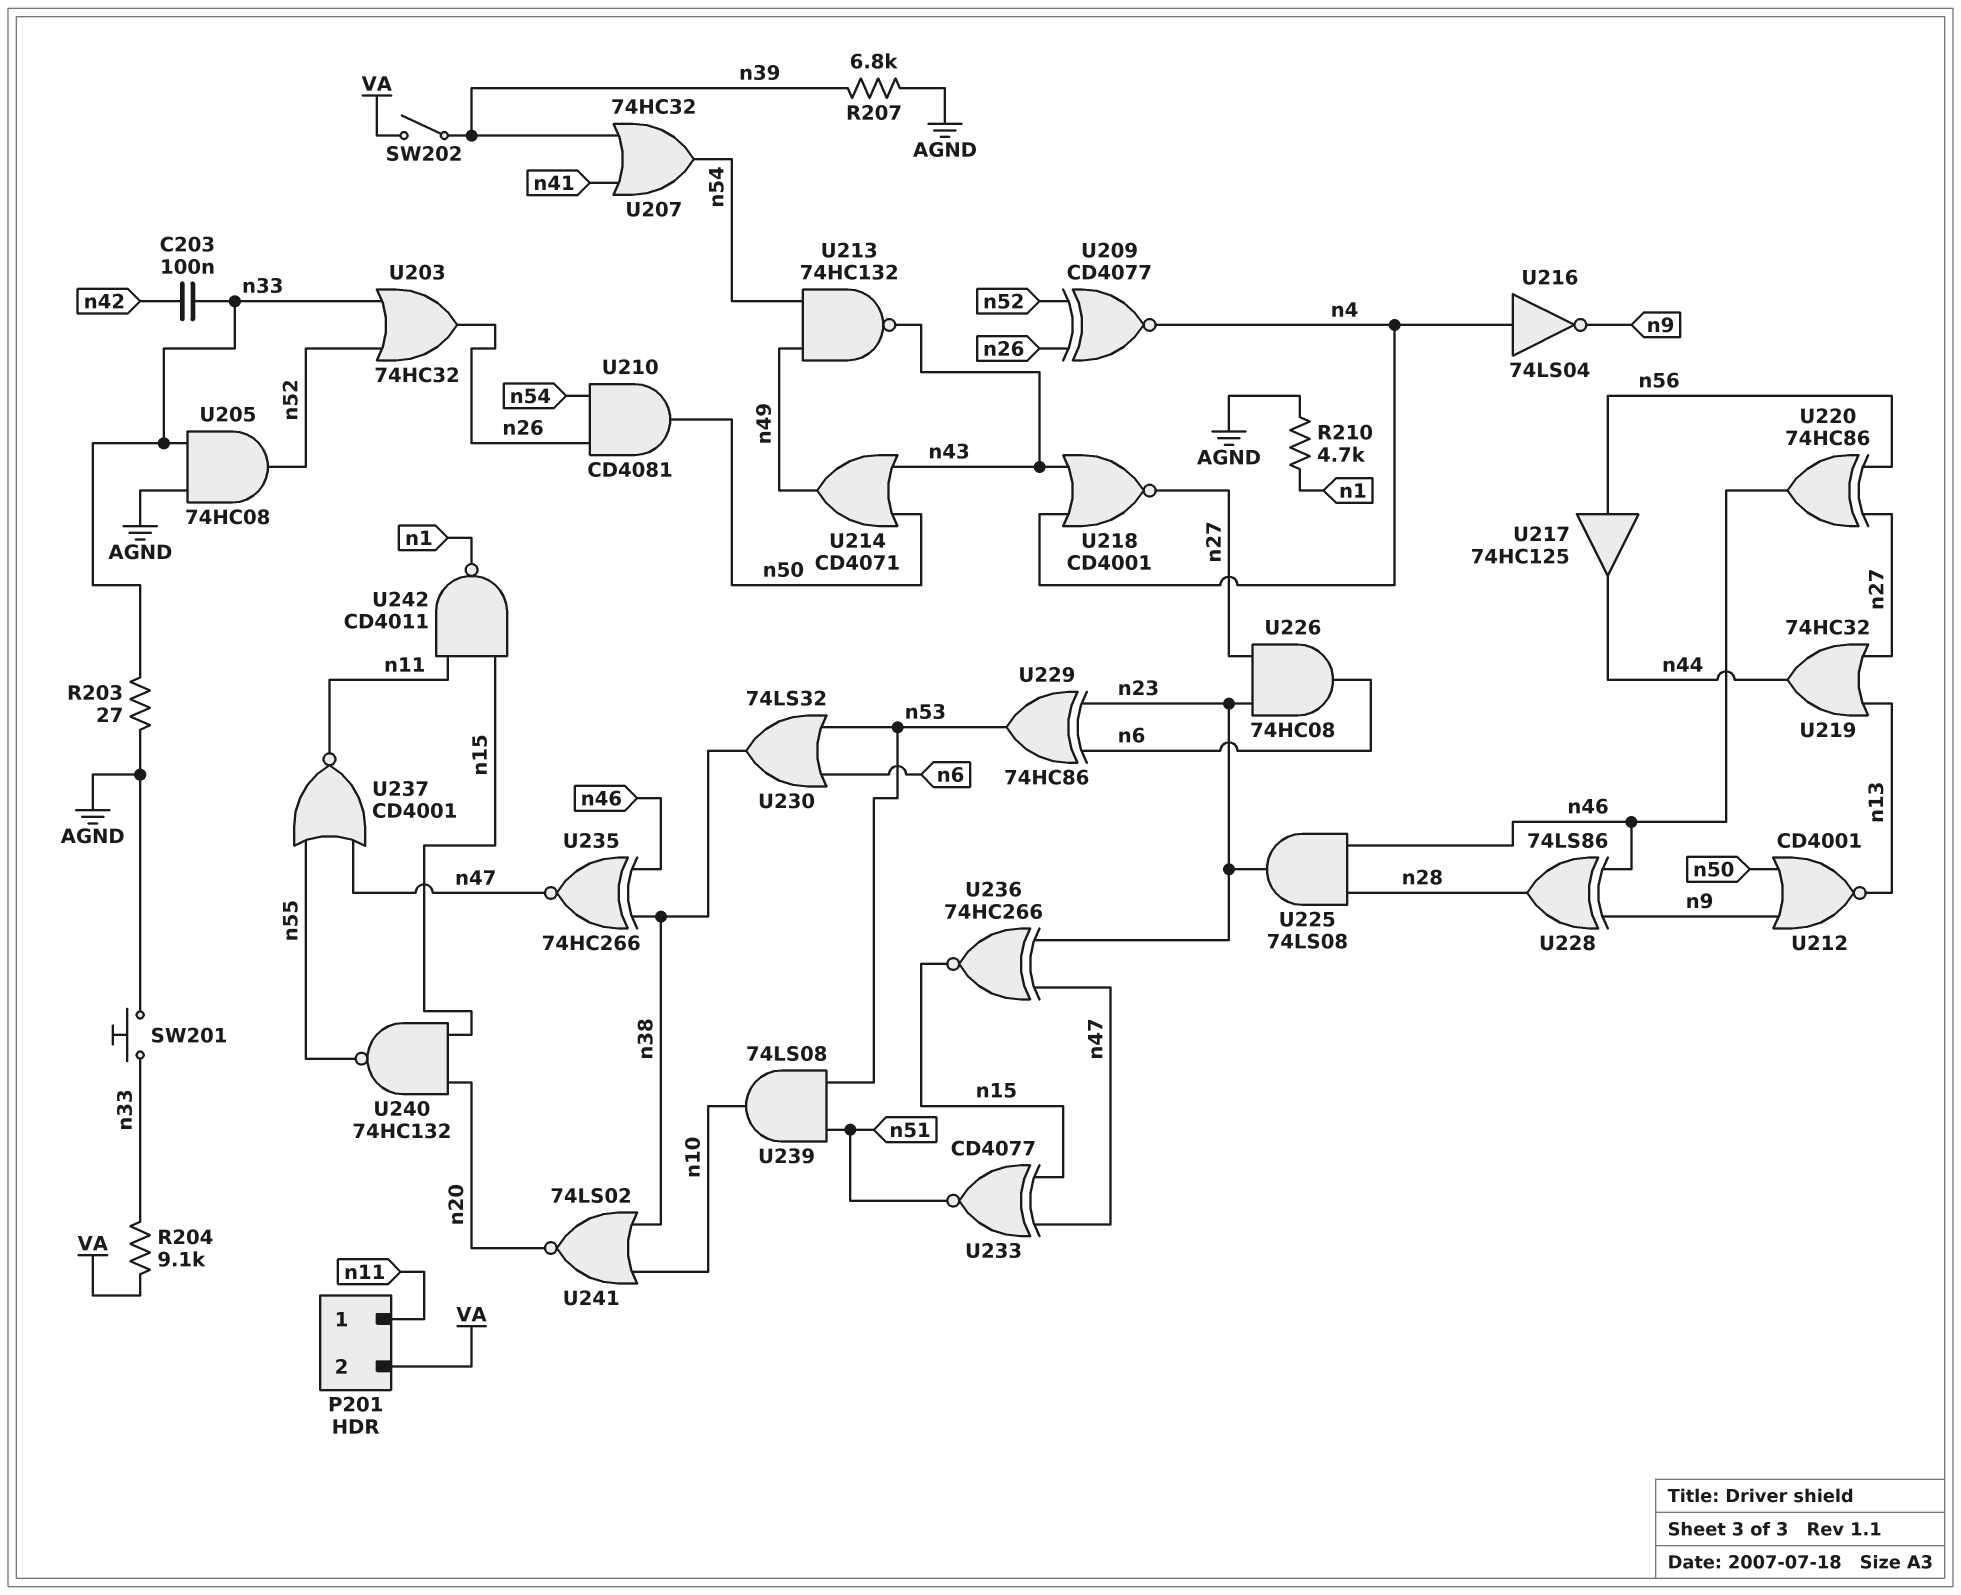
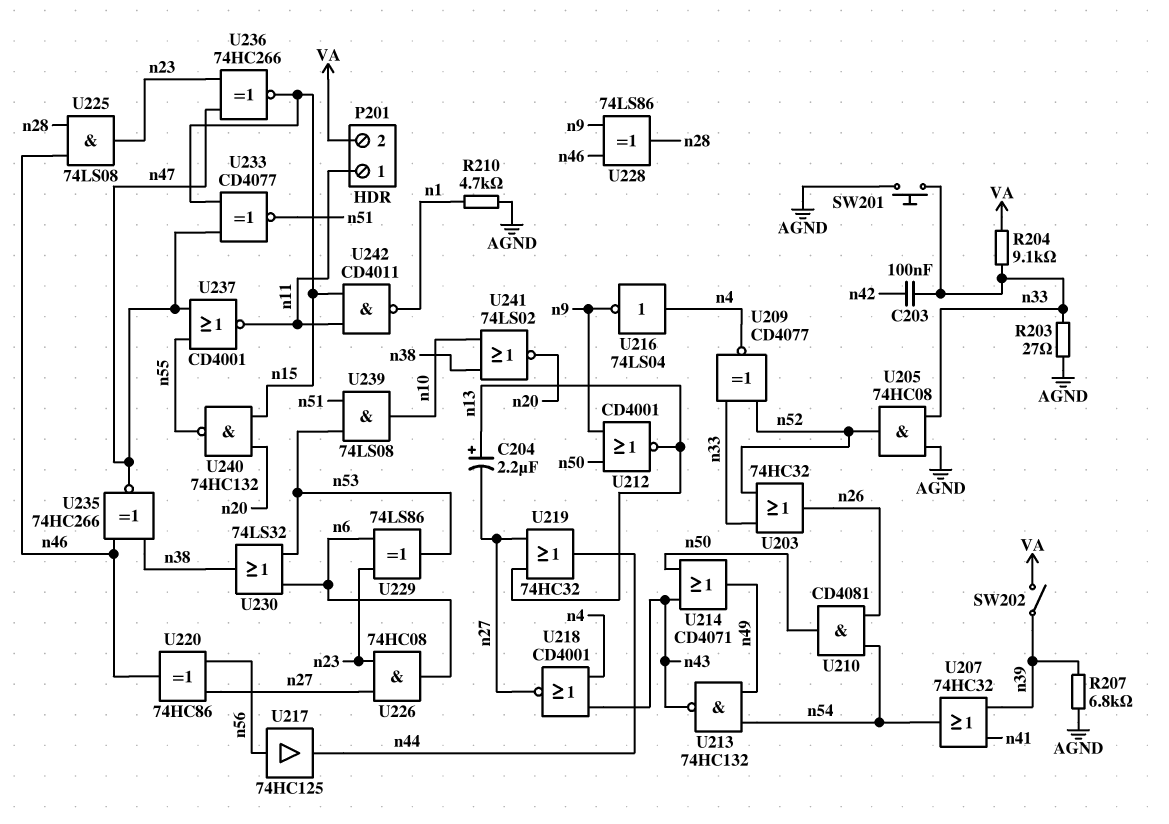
C204: none -> 2.2uF (plus n13, minus n27)
U209: XNOR CD4077 (in n26, in n52, out n4) -> XNOR CD4077 (in n33, in n52, out n4)
U229: XOR 74HC86 (in n6, in n23, out n53) -> XOR 74LS86 (in n6, in n23, out n53)

